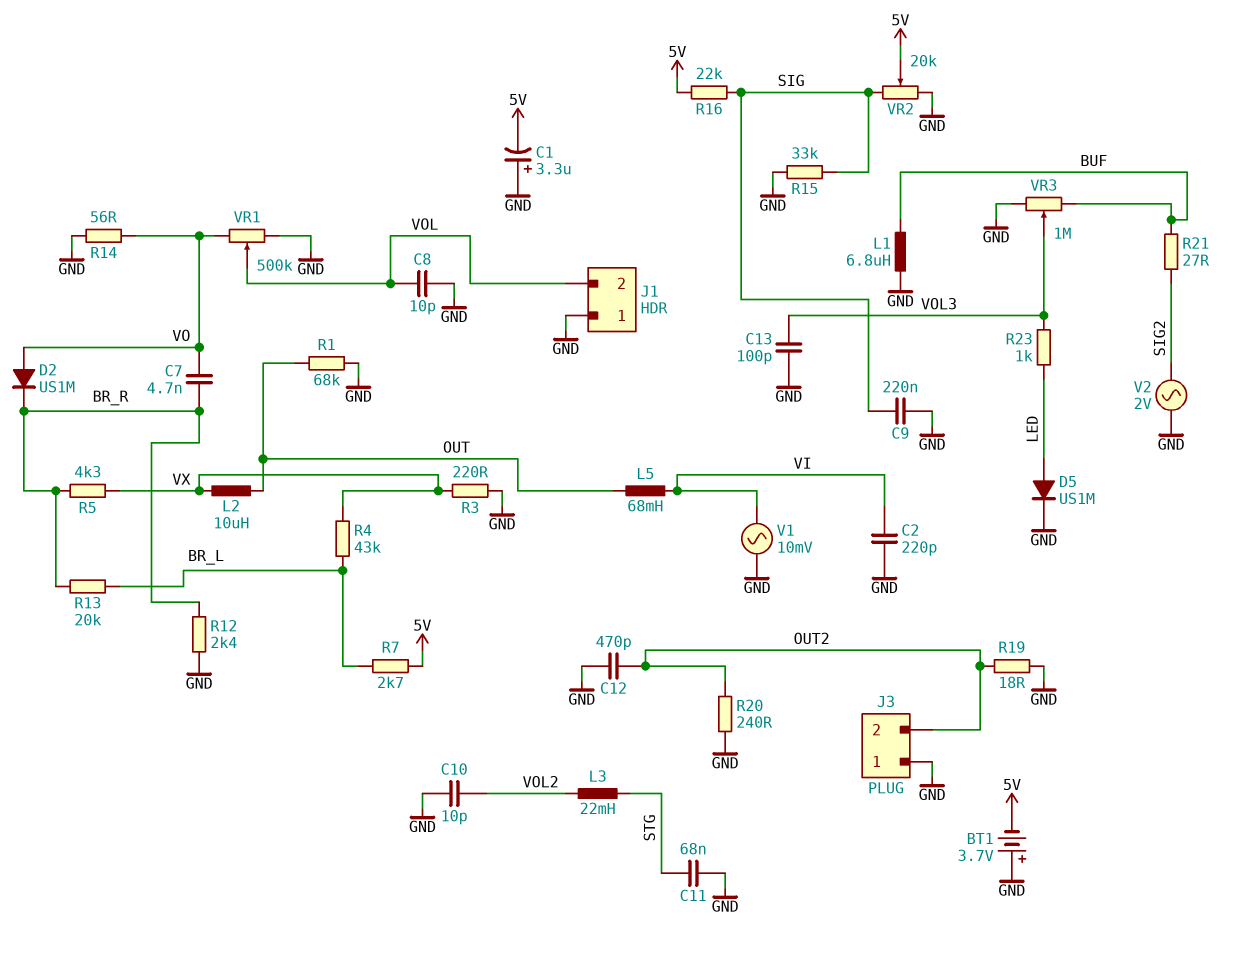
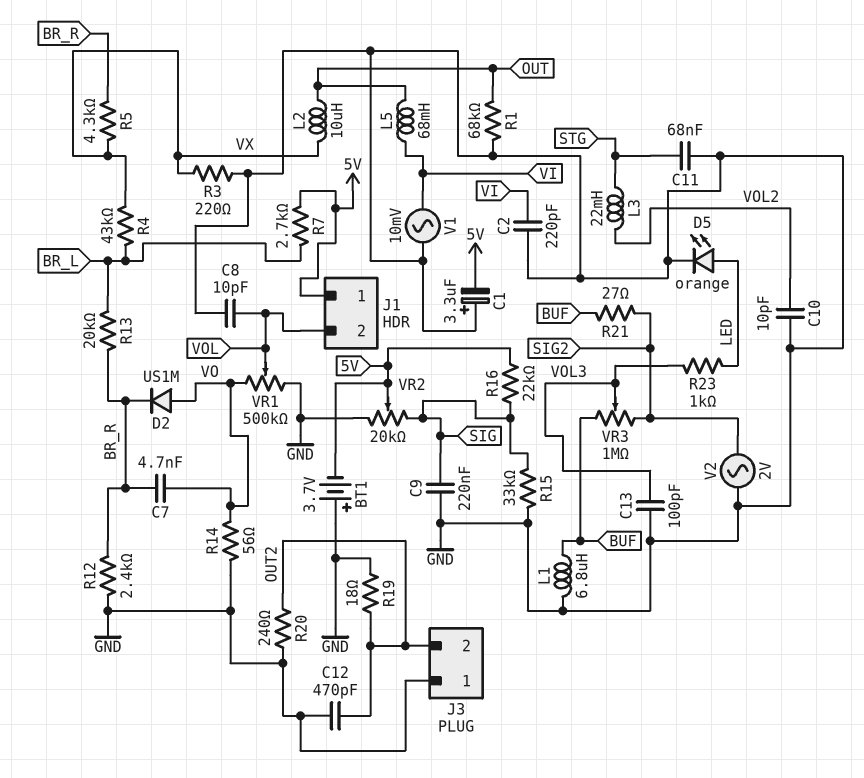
D5: diode US1M (A LED, K GND) -> LED orange (A LED, K GND)
J1 pin 1: GND -> 5V
VR3: 1M (BUF, GND, wiper VOL3) -> 1M (BUF, SIG2, wiper VOL3)

